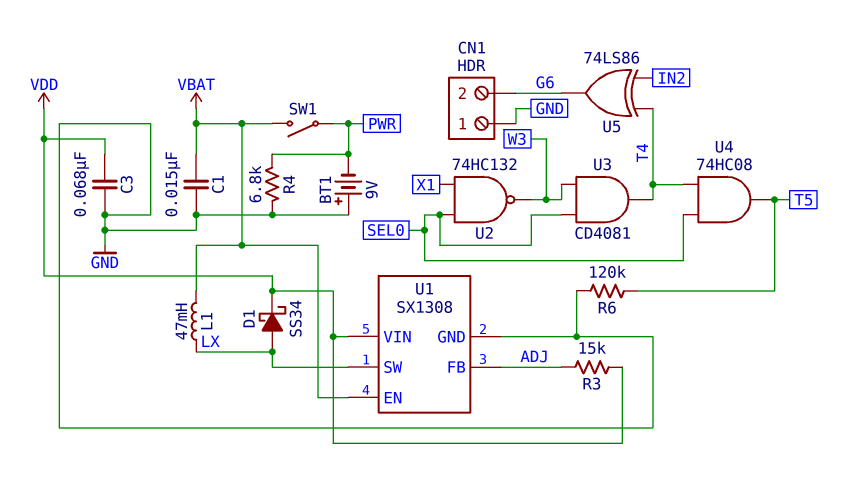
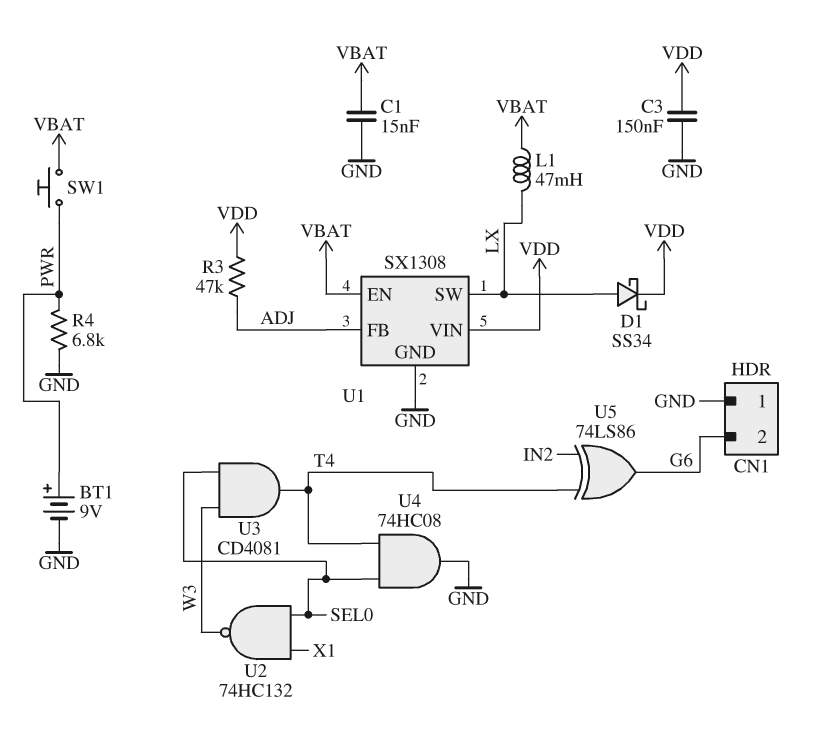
BT1: 9V (plus GND, minus PWR) -> 9V (plus PWR, minus GND)
C3: 68nF (GND, VDD) -> 150nF (GND, VDD)
R3: 15k (ADJ, VDD) -> 47k (ADJ, VDD)
R6: 120k (GND, T5) -> none
SW1: switch (PWR, VBAT) -> button (PWR, VBAT)
U4: AND 74HC08 (in SEL0, in T4, out T5) -> AND 74HC08 (in SEL0, in T4, out GND)

